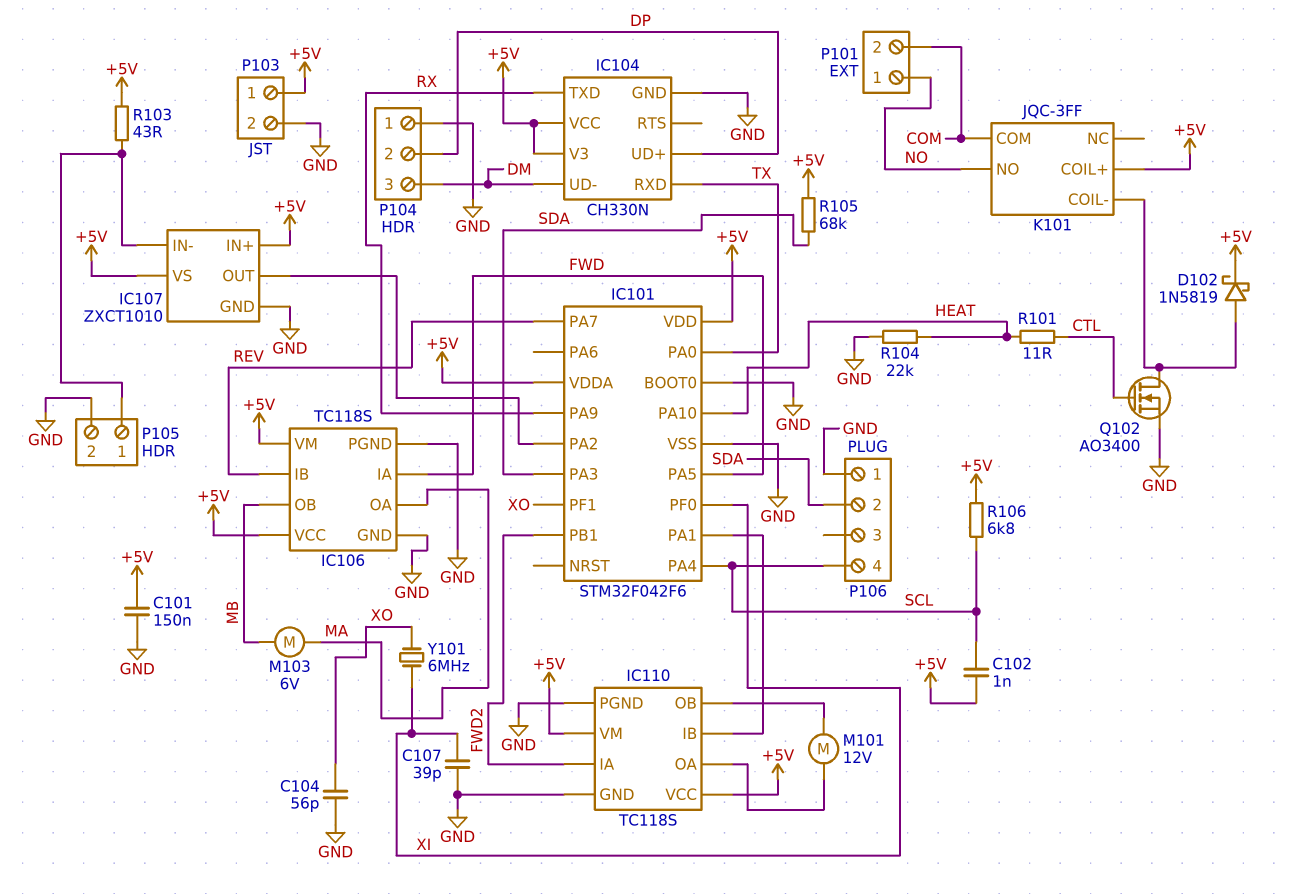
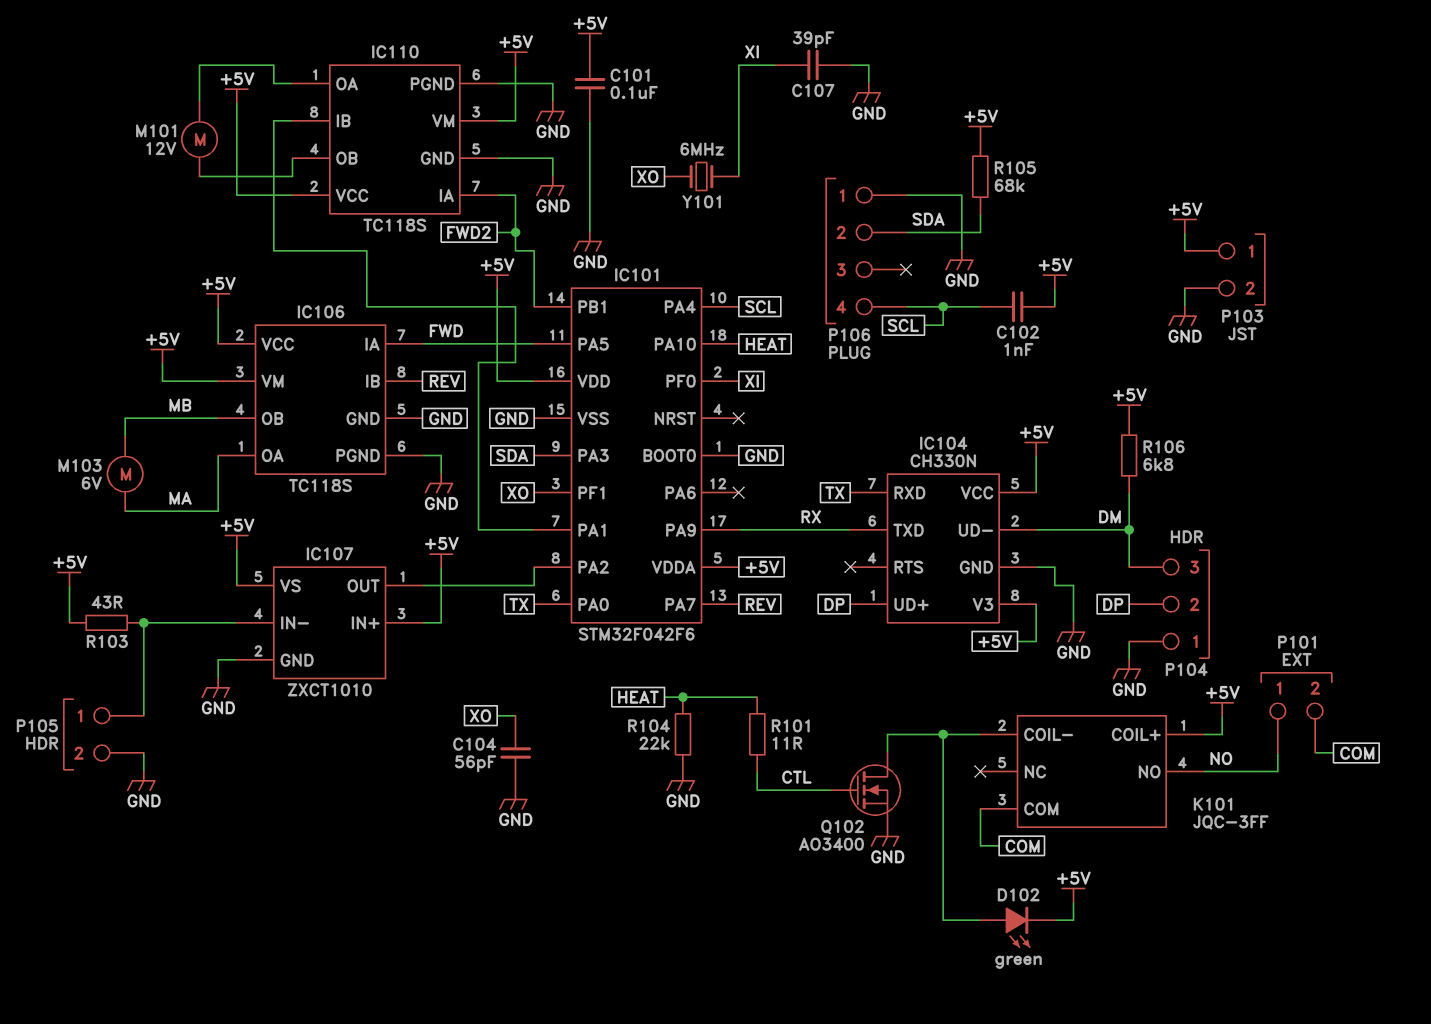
C101: 150nF (+5V, GND) -> 100nF (+5V, GND)
D102: schottky 1N5819 (A K101/COIL-, K +5V) -> LED green (A K101/COIL-, K +5V)
R106: 6.8k (+5V, SCL) -> 6.8k (+5V, DM)

